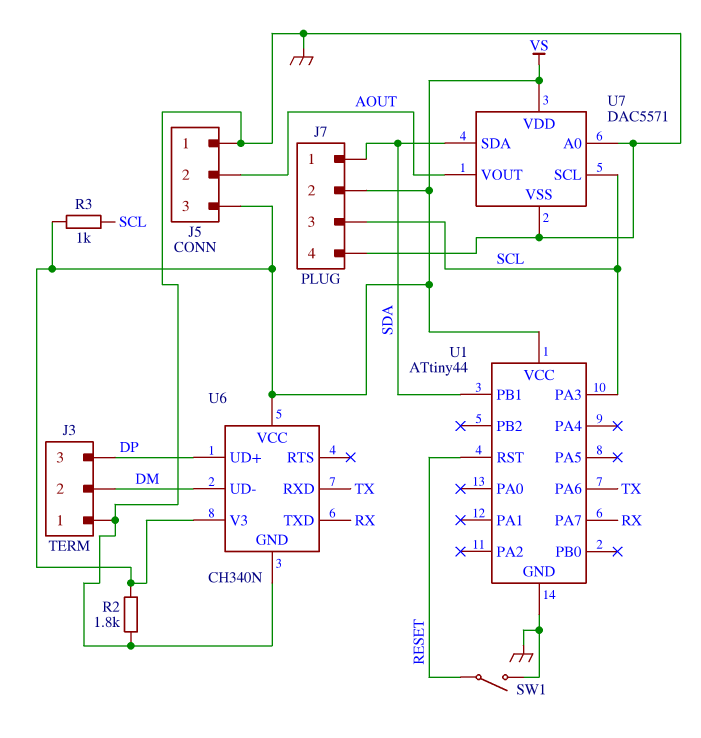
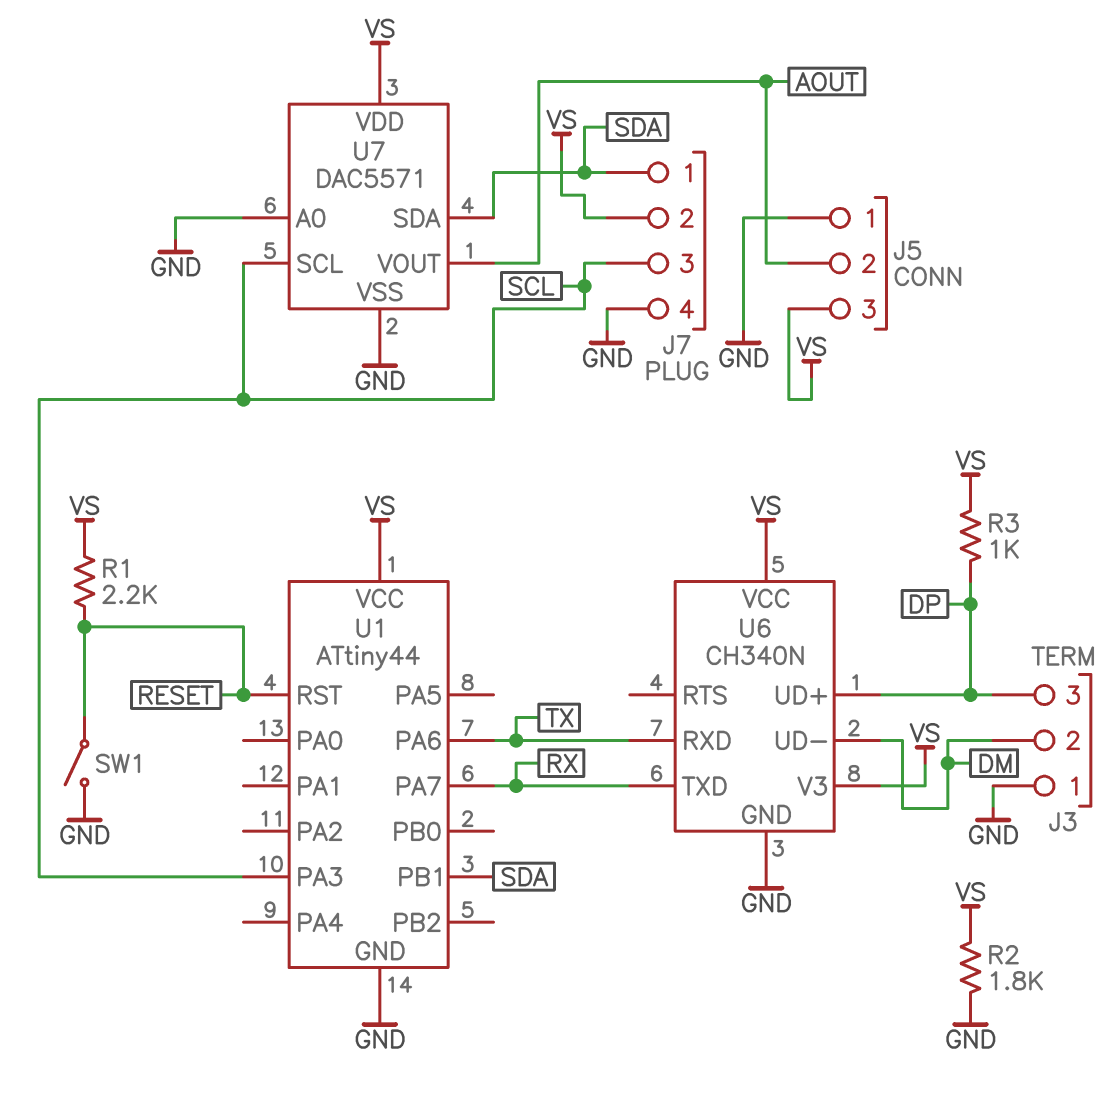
R1: none -> 2.2k (RESET, VS)
R3: 1k (SCL, VS) -> 1k (DP, VS)

